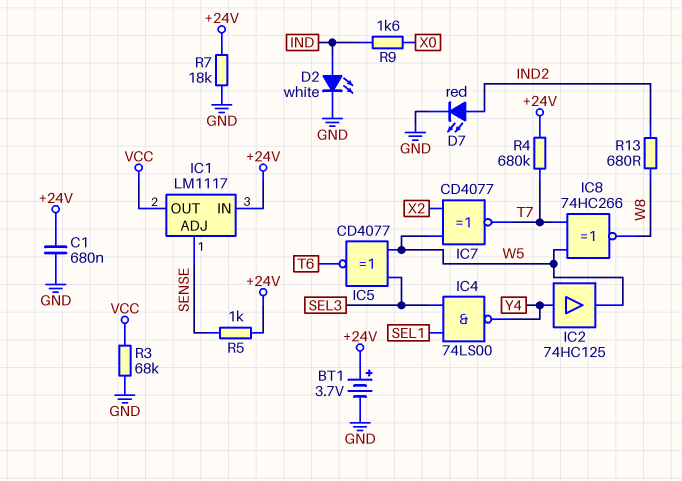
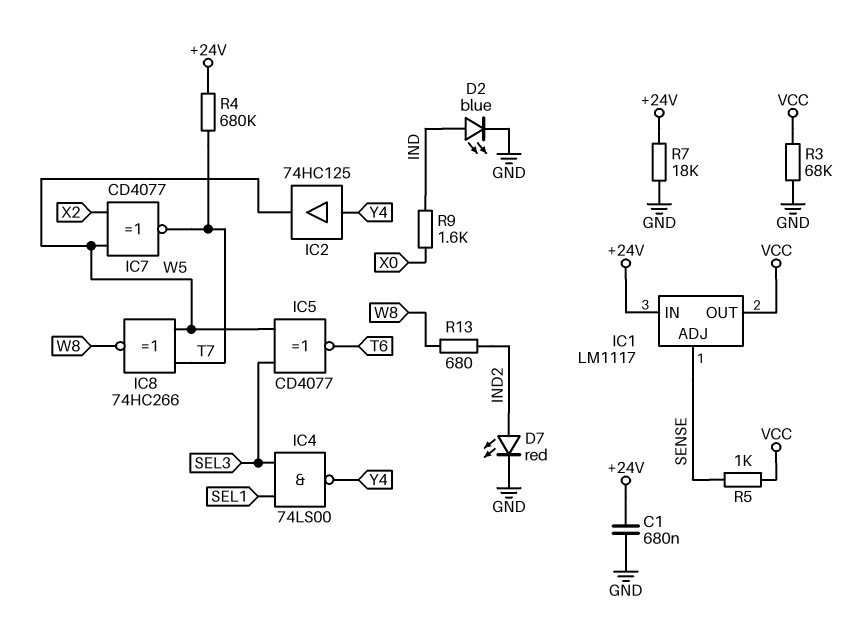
BT1: 3.7V (plus +24V, minus GND) -> none
D2: LED white (A IND, K GND) -> LED blue (A IND, K GND)
R5: 1k (+24V, SENSE) -> 1k (SENSE, VCC)

